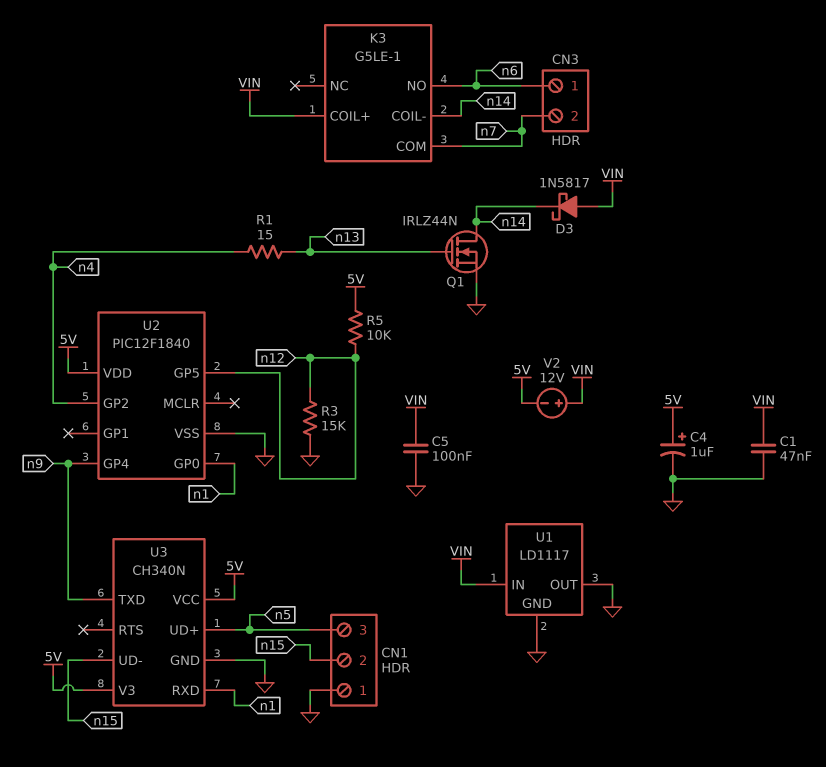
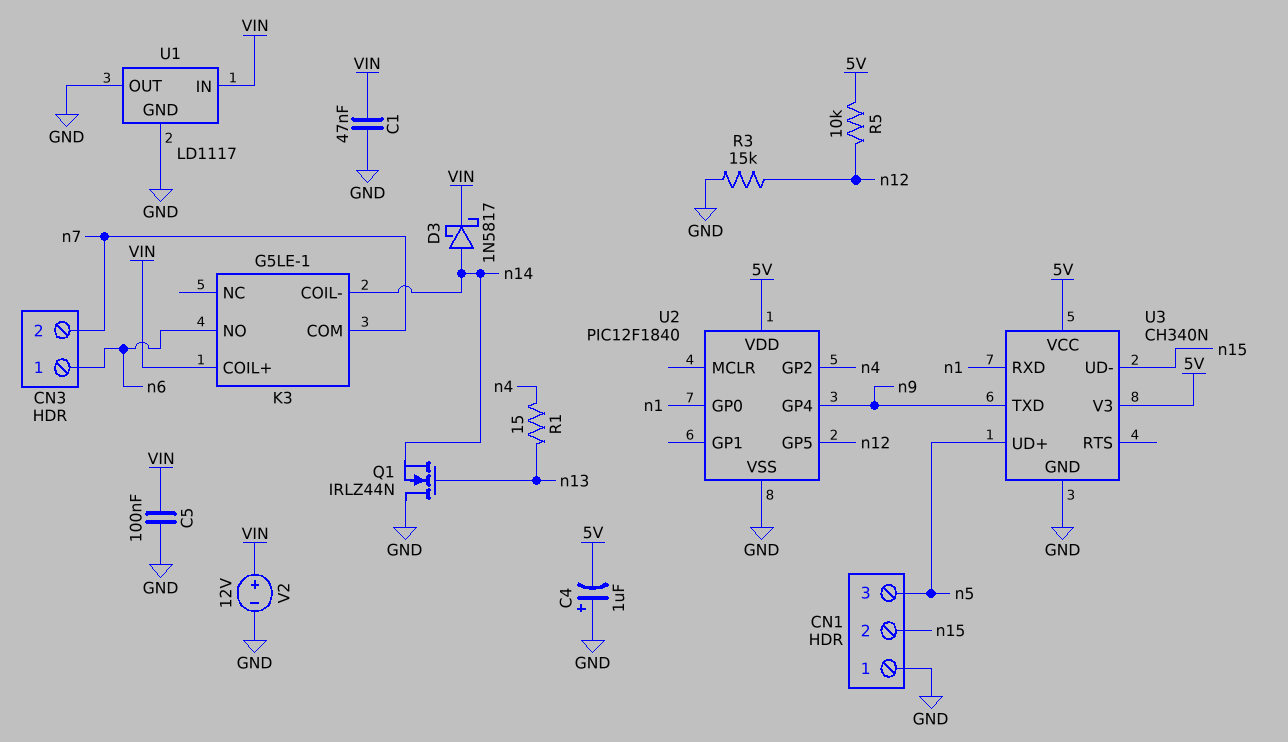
C4: 1uF (plus 5V, minus GND) -> 1uF (plus GND, minus 5V)
D3: schottky 1N5817 (A VIN, K n14) -> schottky 1N5817 (A n14, K VIN)
Q1: NMOS IRLZ44N (G n13, D n14, S GND) -> NMOS IRLZ44N (G n13, D GND, S n14)
V2: 12V (plus VIN, minus 5V) -> 12V (plus VIN, minus GND)

